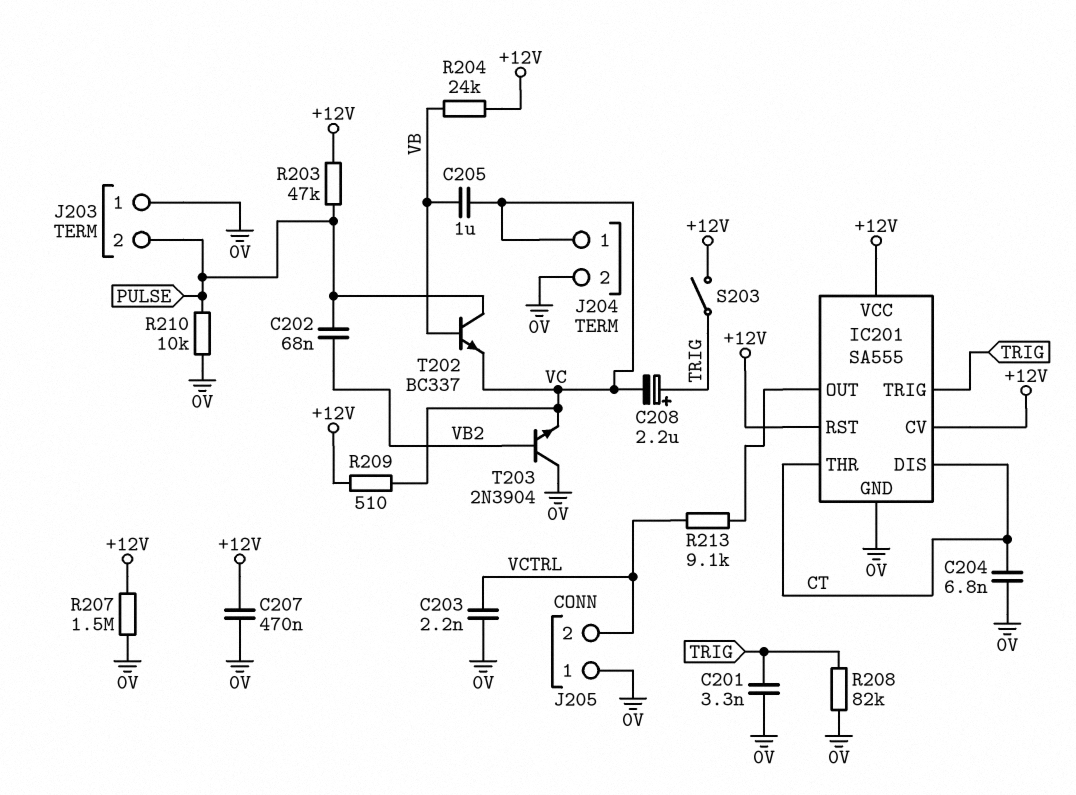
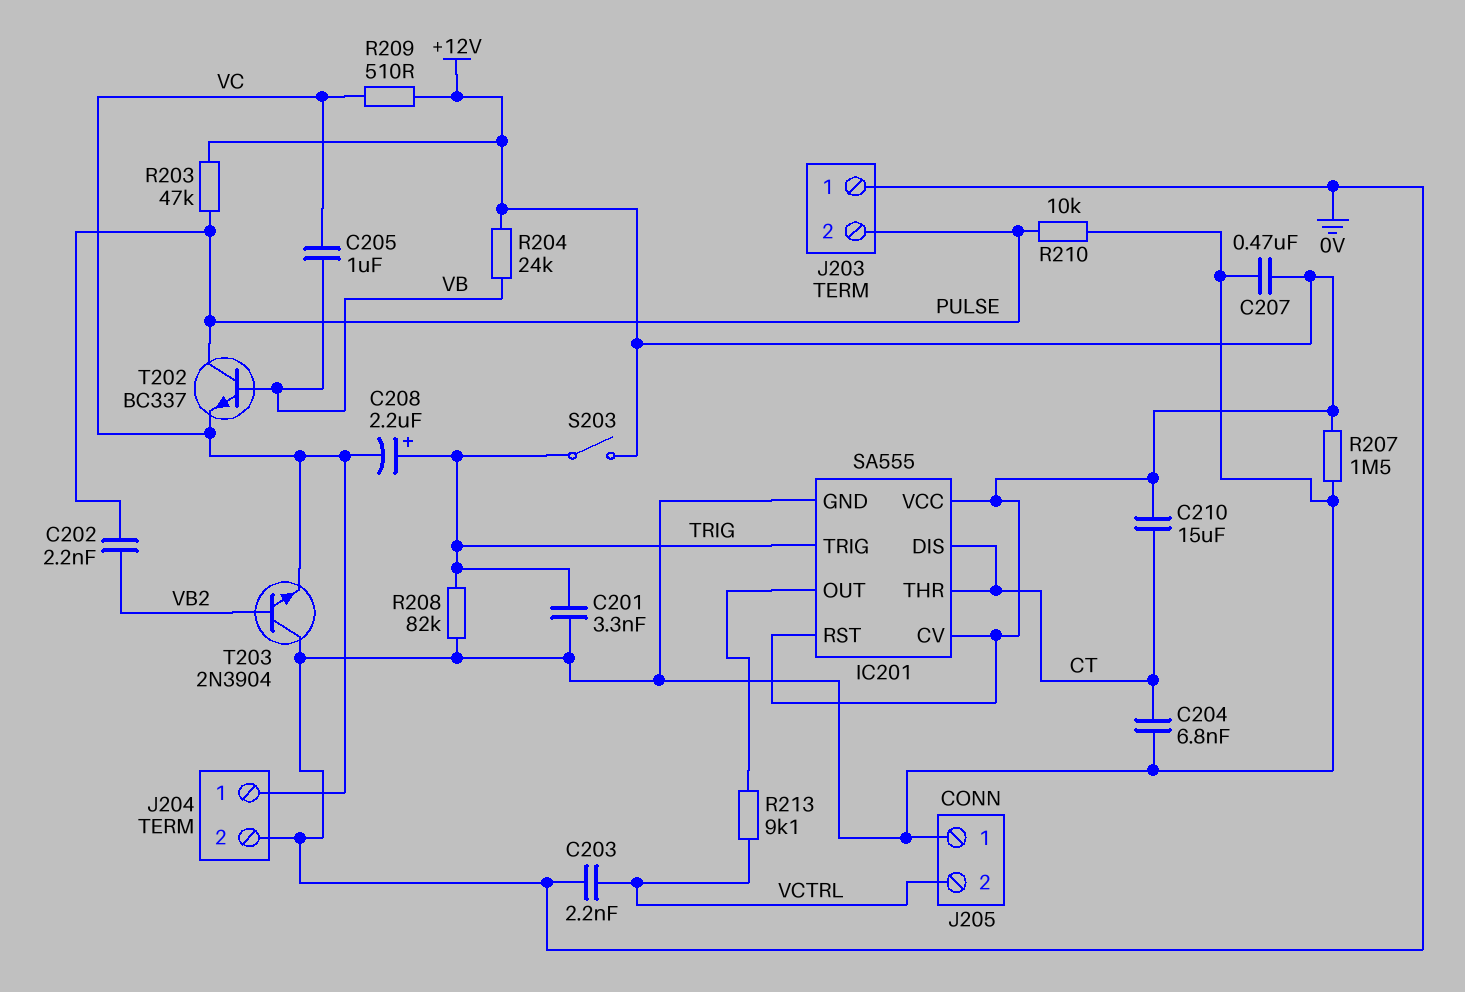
C202: 68nF (PULSE, VB2) -> 2.2nF (PULSE, VB2)
C210: none -> 15uF (+12V, CT)

